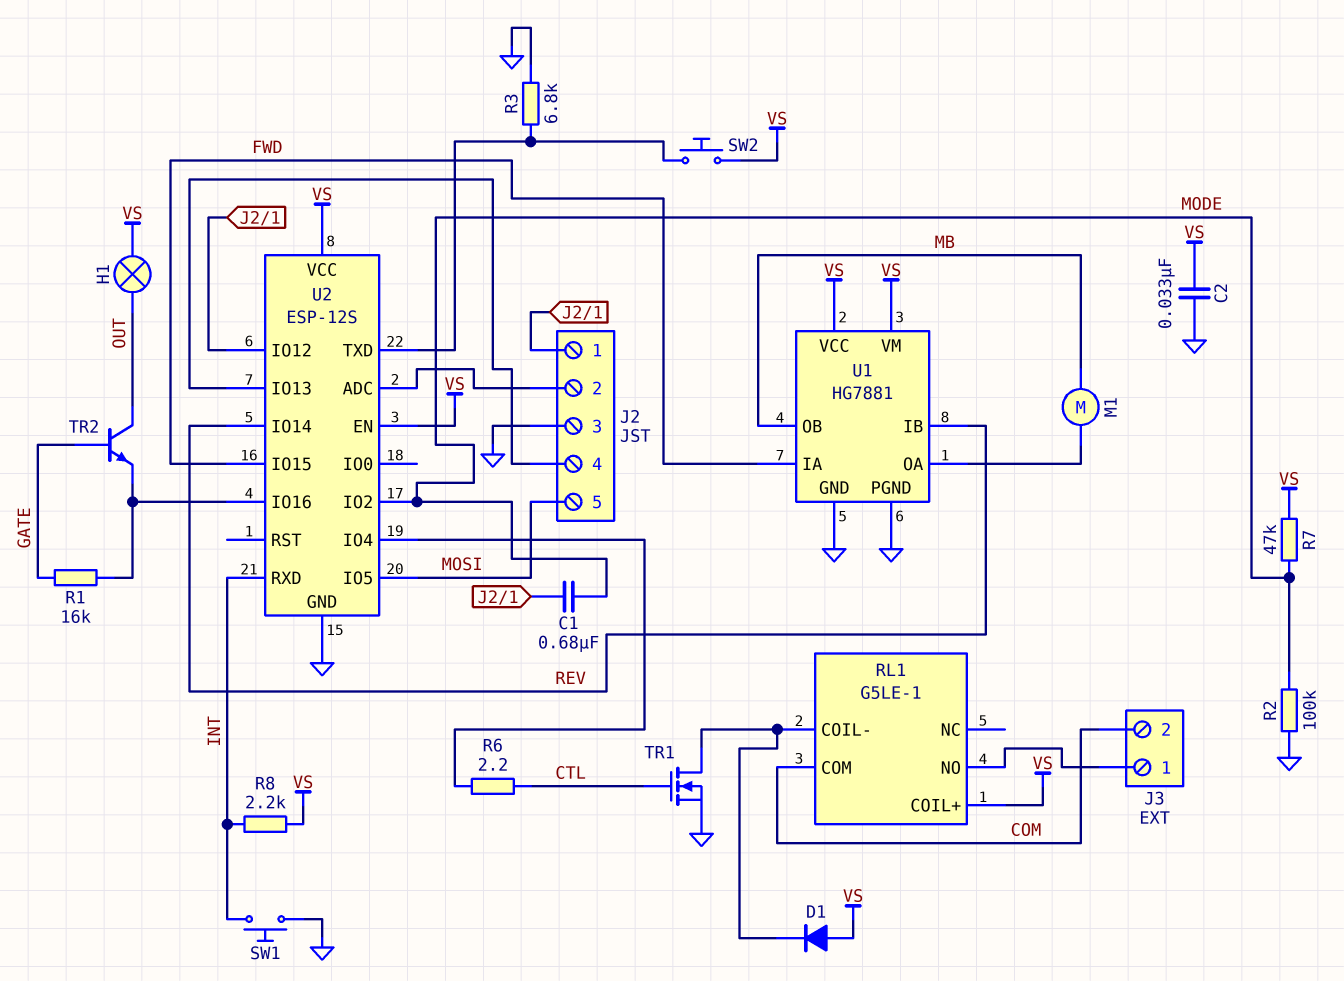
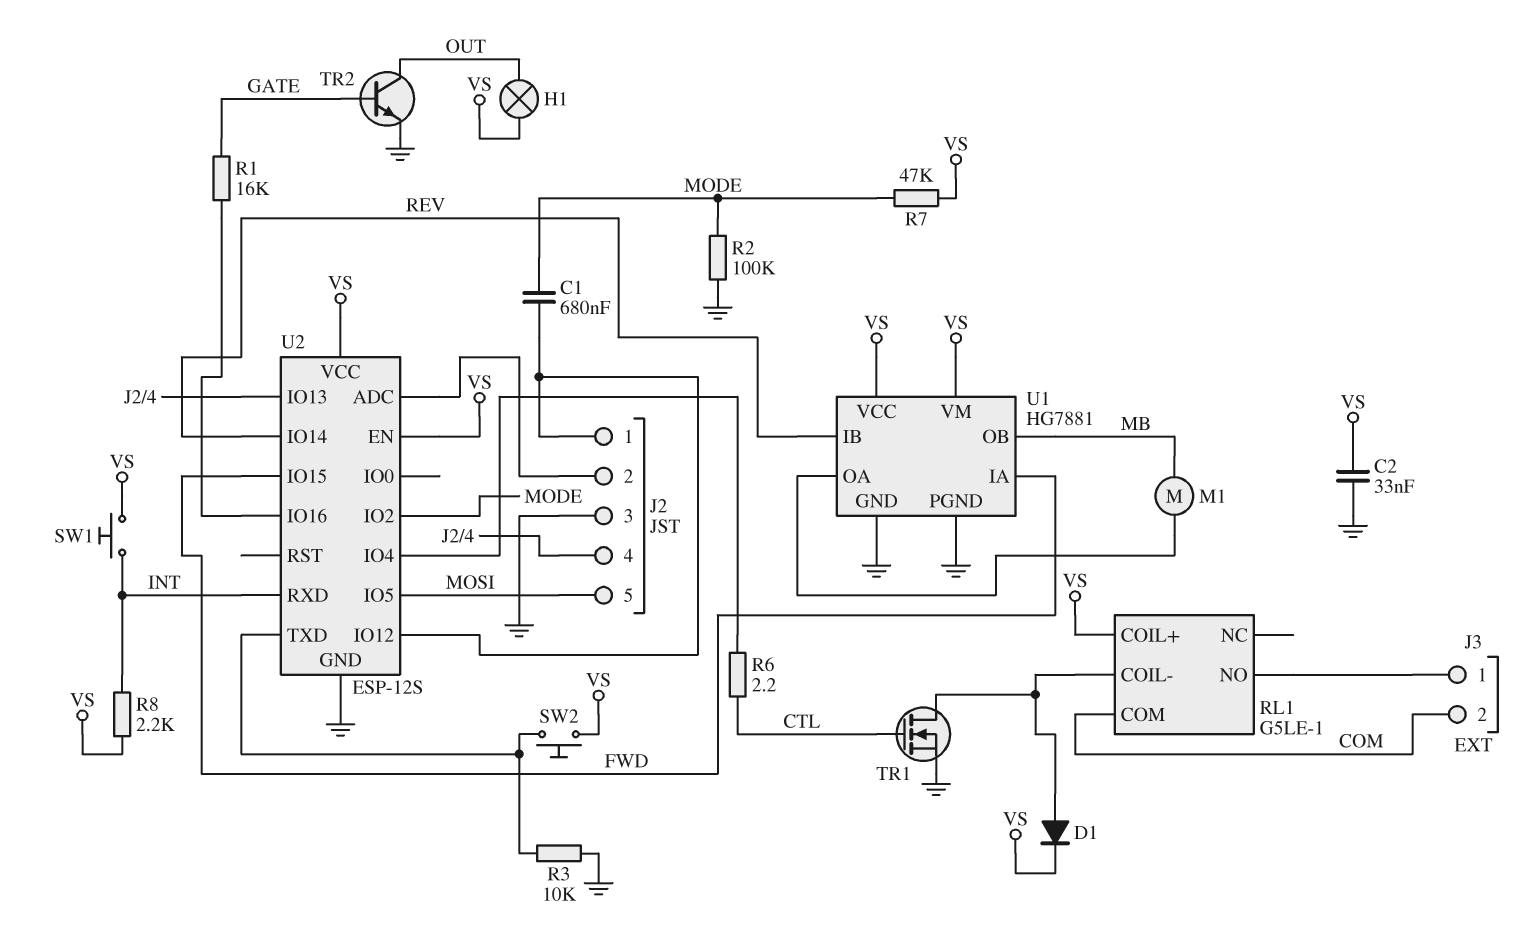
D1: diode (A VS, K RL1/COIL-) -> diode (A RL1/COIL-, K VS)
R3: 6.8k (GND, U2/TXD) -> 10k (GND, U2/TXD)
SW1: button (GND, INT) -> button (INT, VS)
TR2: NPN (B GATE, C OUT, E U2/IO16) -> NPN (B GATE, C OUT, E GND)

